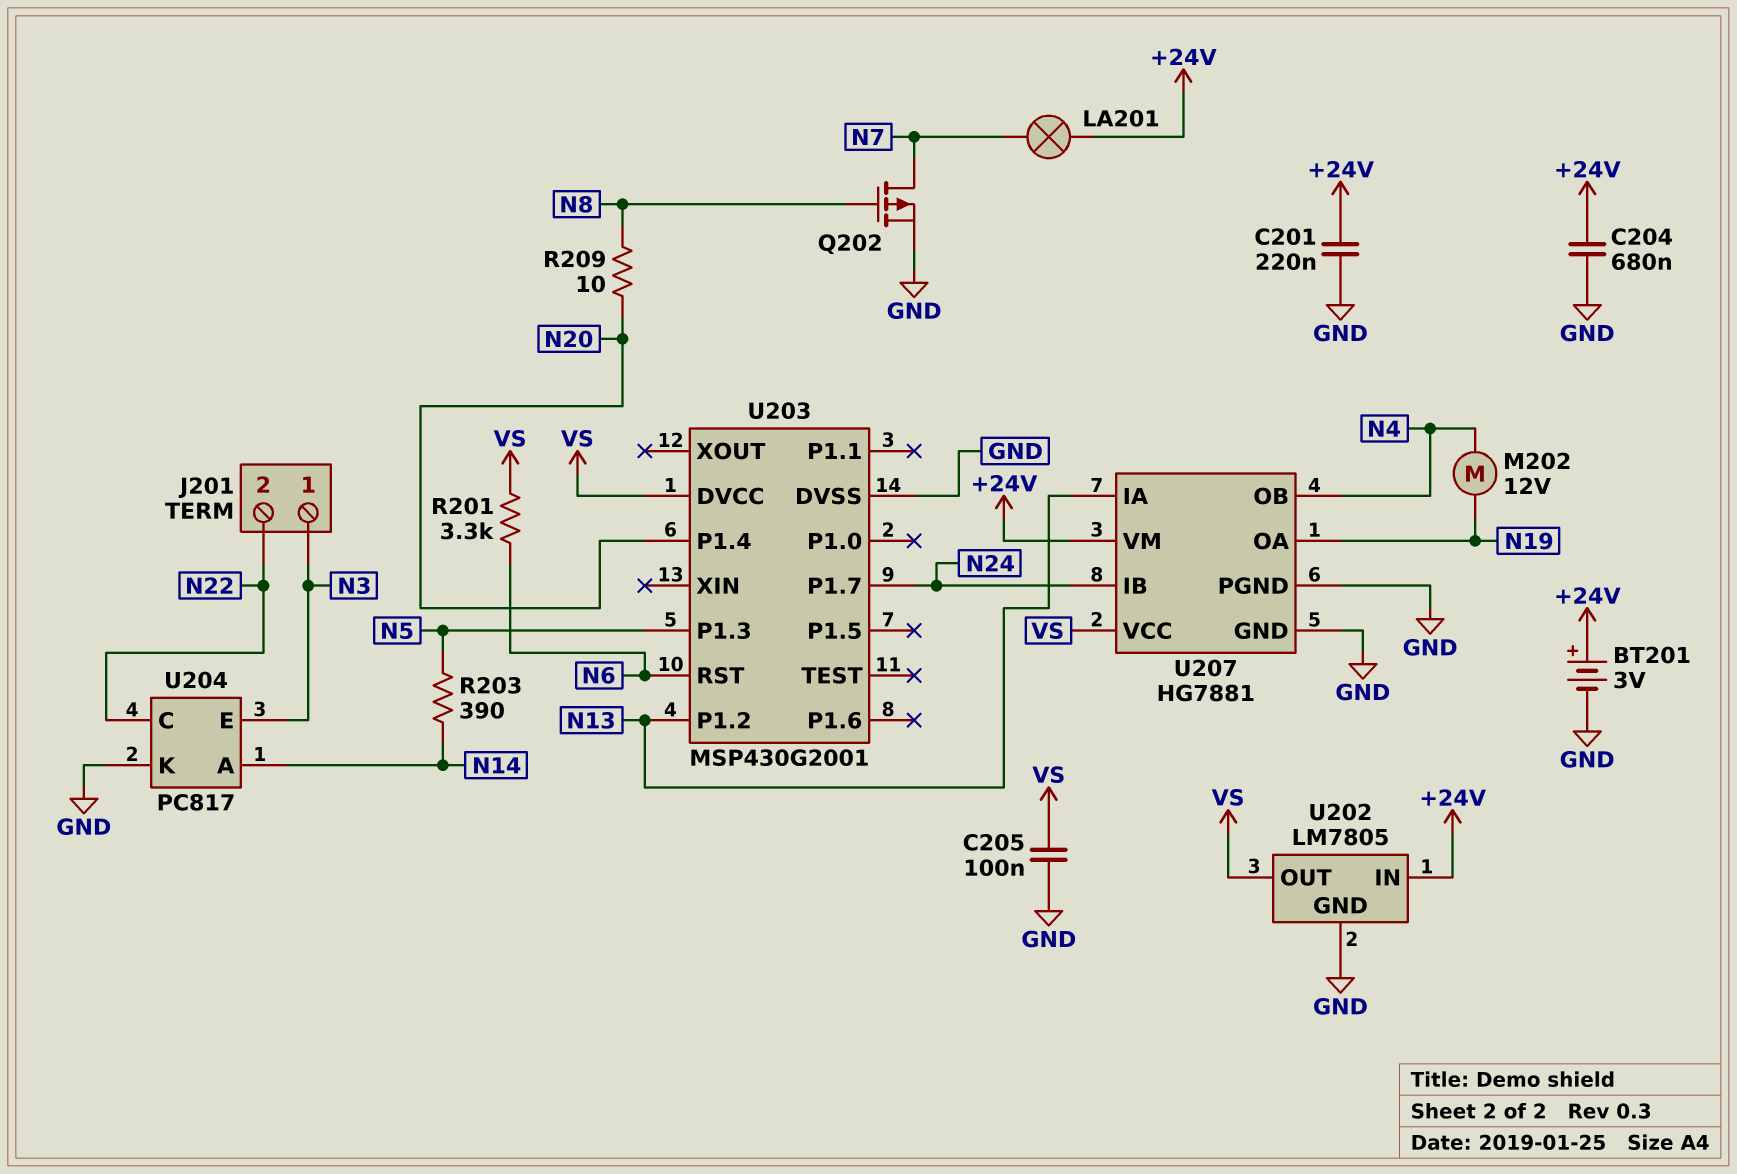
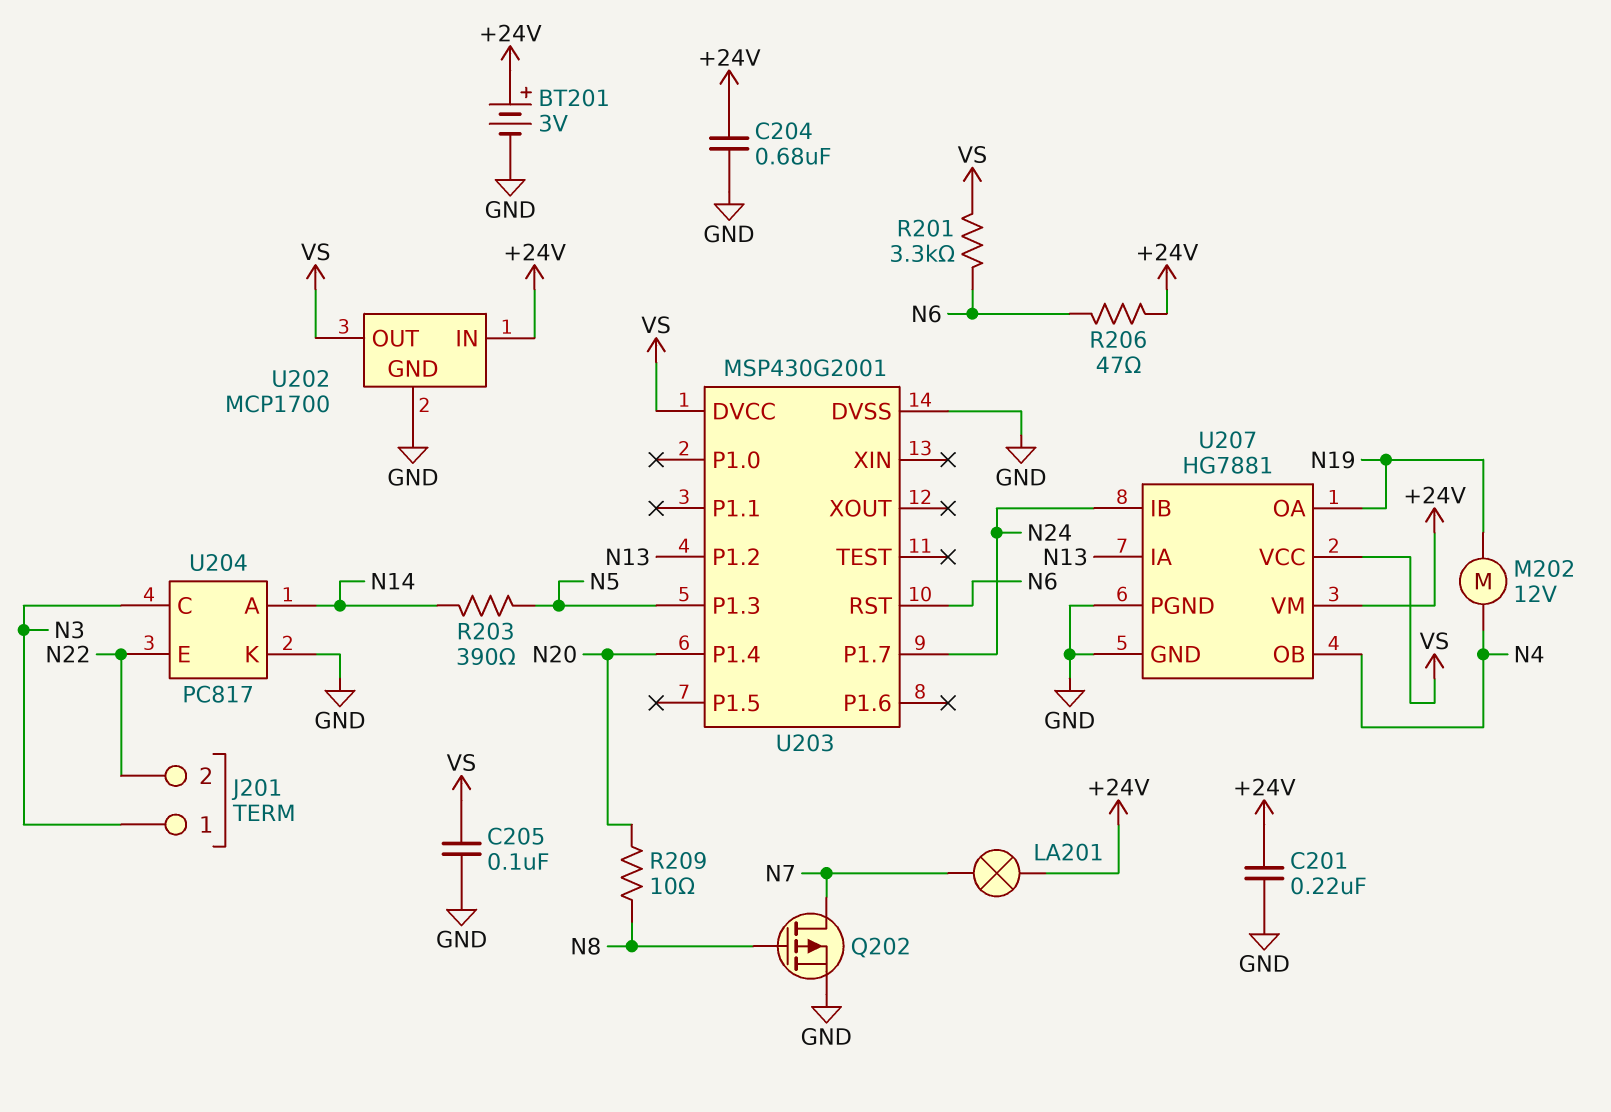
R206: none -> 47 (+24V, N6)
U202: LM7805 -> MCP1700
U204 pin C: N22 -> N3
U204 pin E: N3 -> N22

